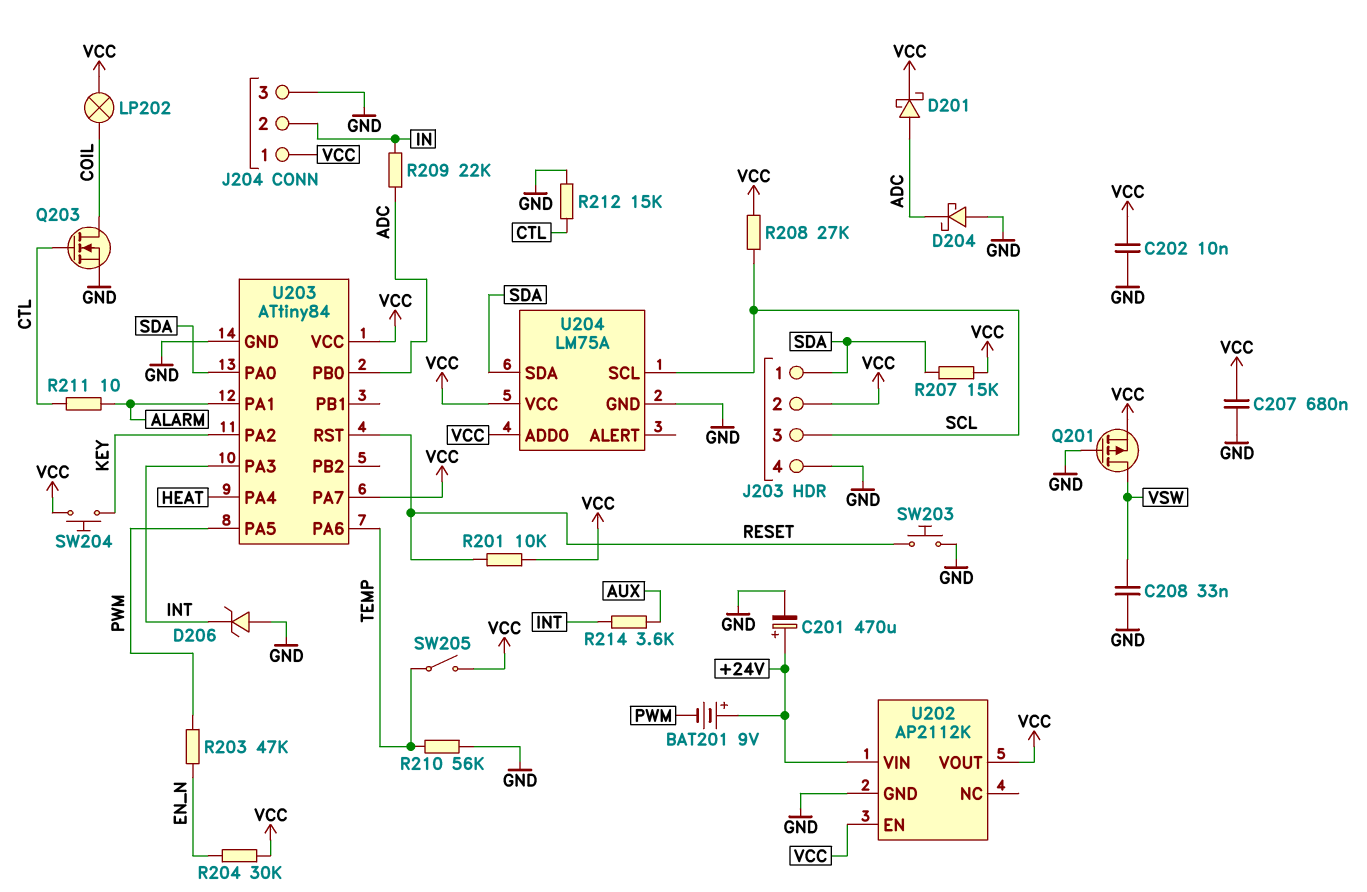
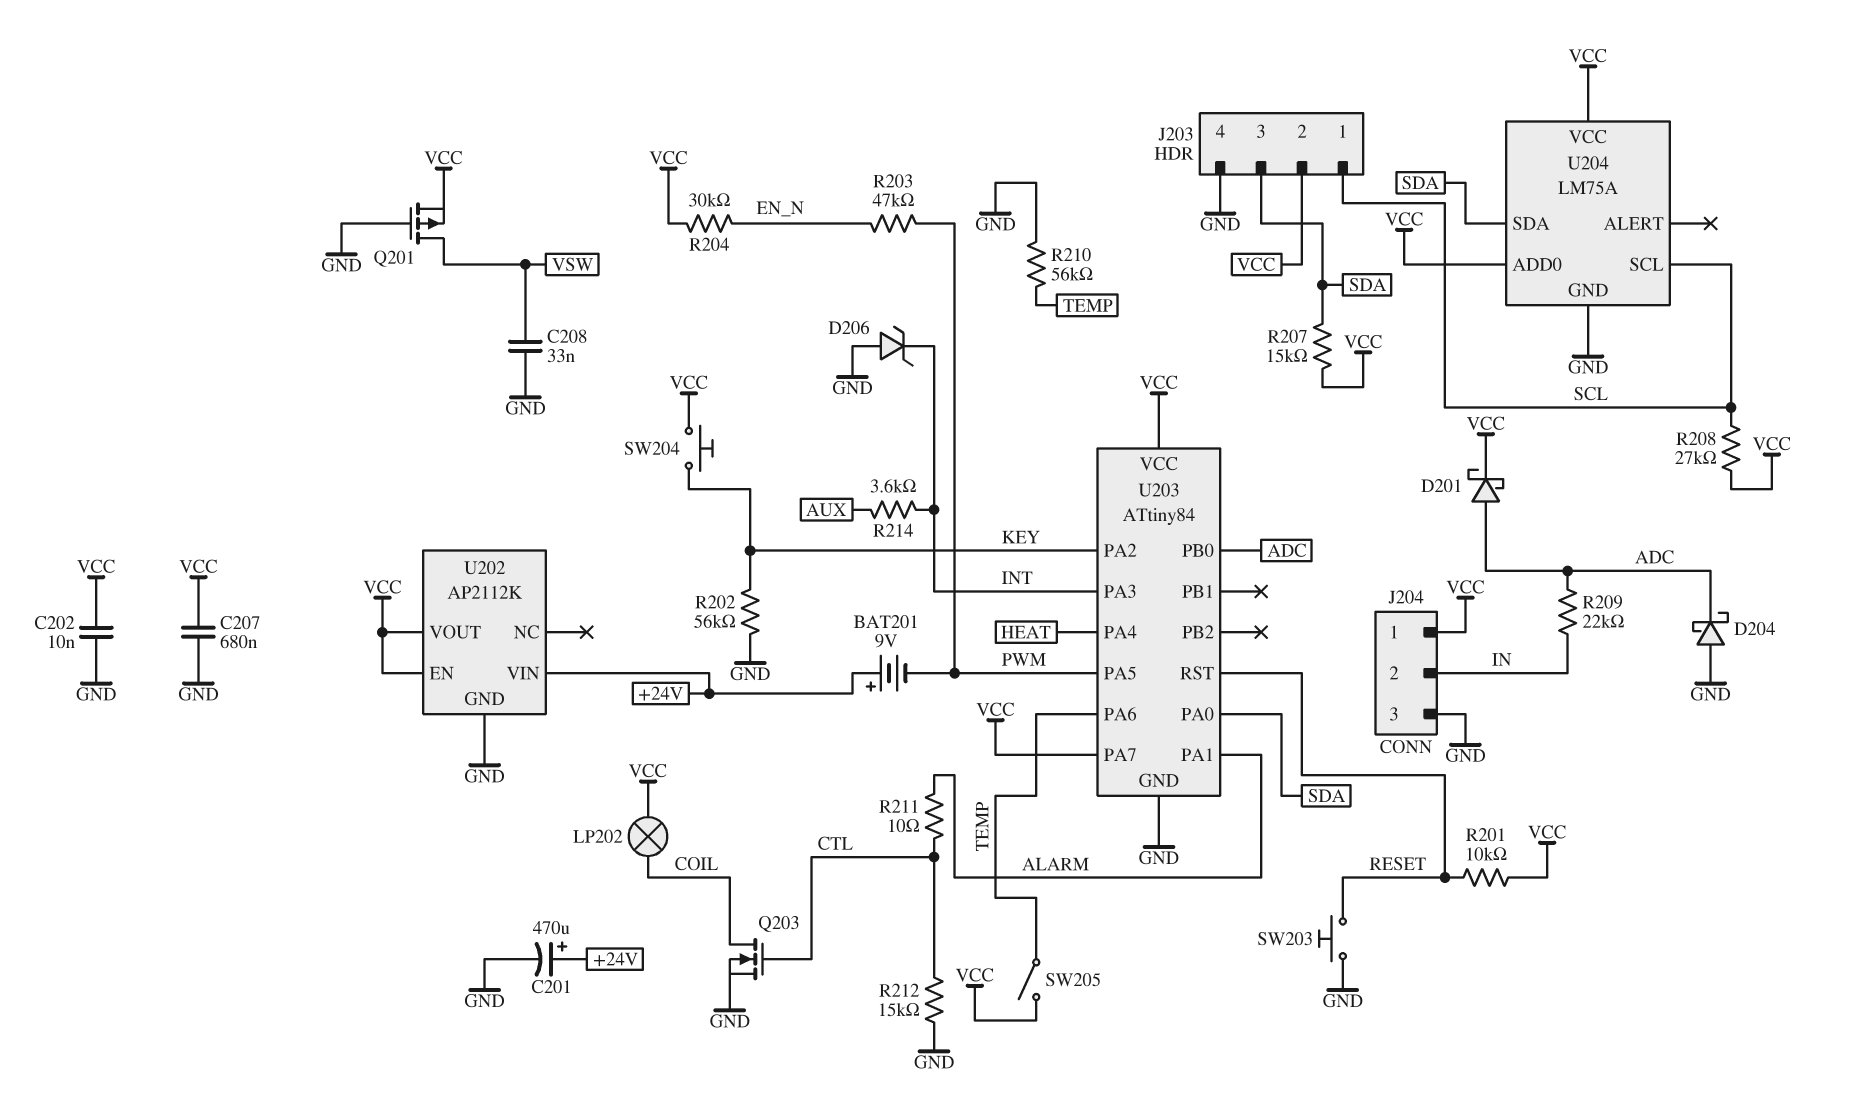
J203 pin 1: SDA -> SCL
J203 pin 3: SCL -> SDA
R202: none -> 56k (GND, KEY)

